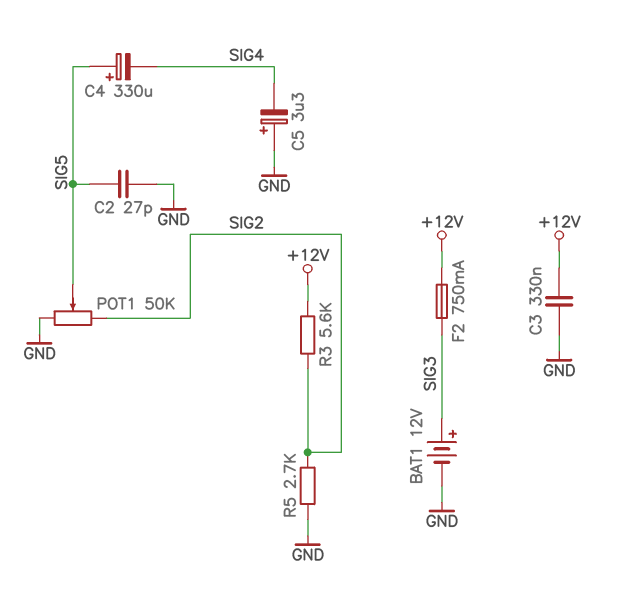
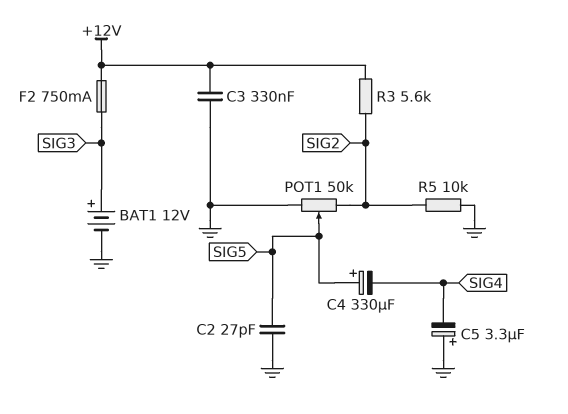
R5: 2.7k (GND, SIG2) -> 10k (GND, SIG2)

